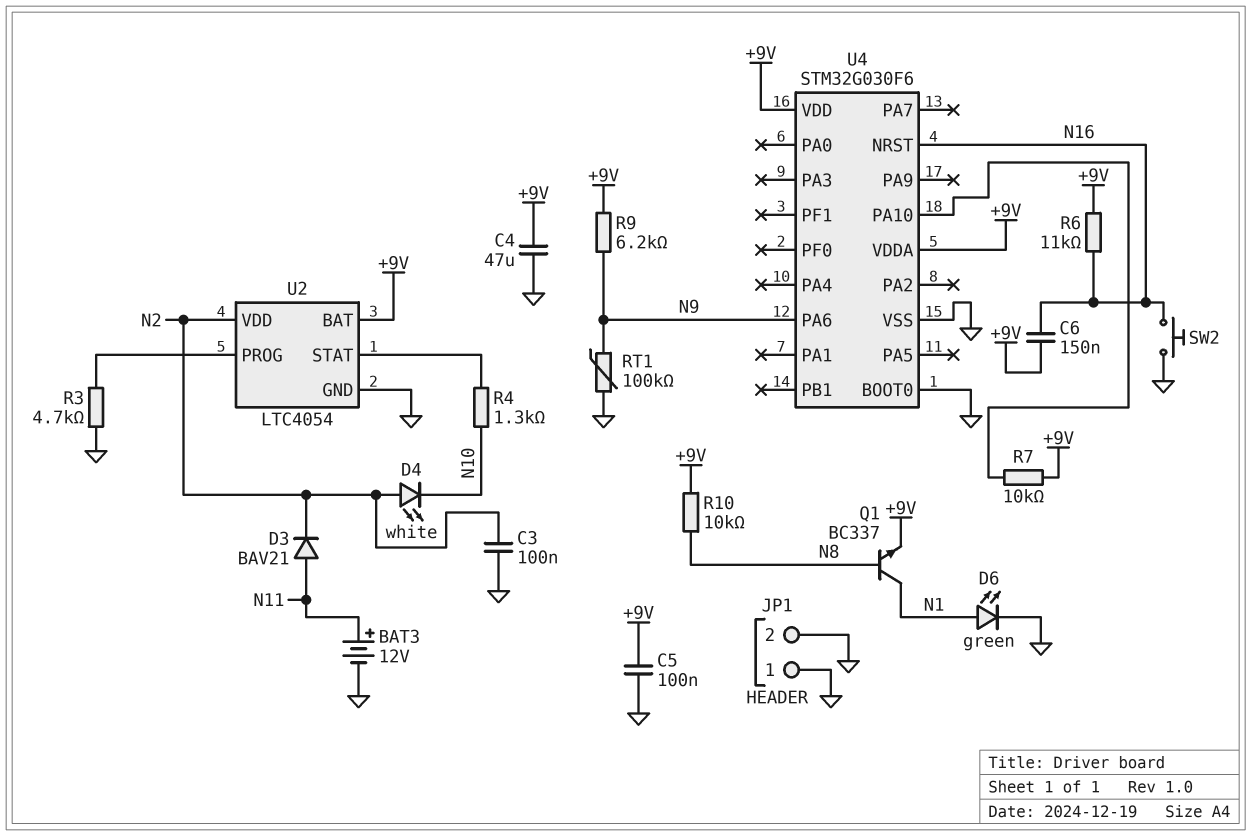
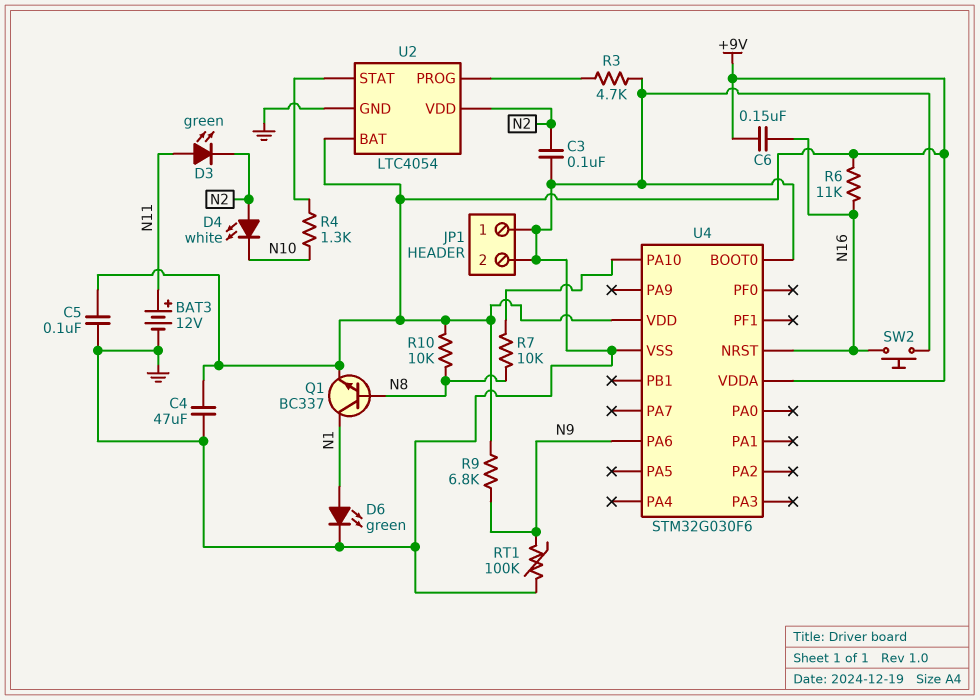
D3: diode BAV21 (A N11, K N2) -> LED green (A N11, K N2)
R7: 10k (+9V, U4/PA10) -> 10k (N8, U4/PA10)
R9: 6.2k (+9V, N9) -> 6.8k (+9V, N9)

